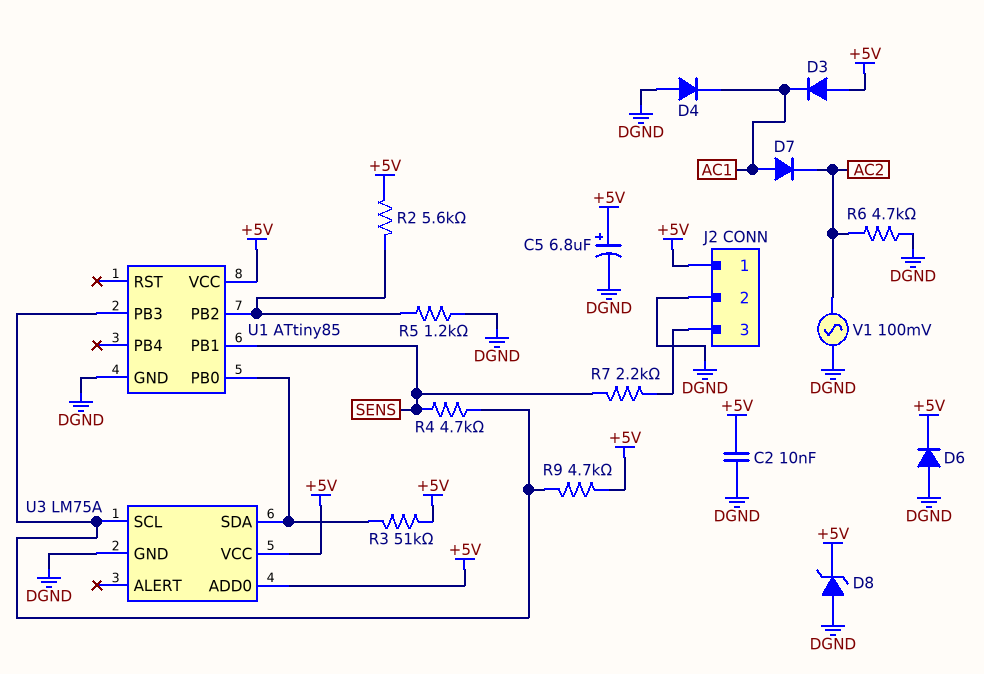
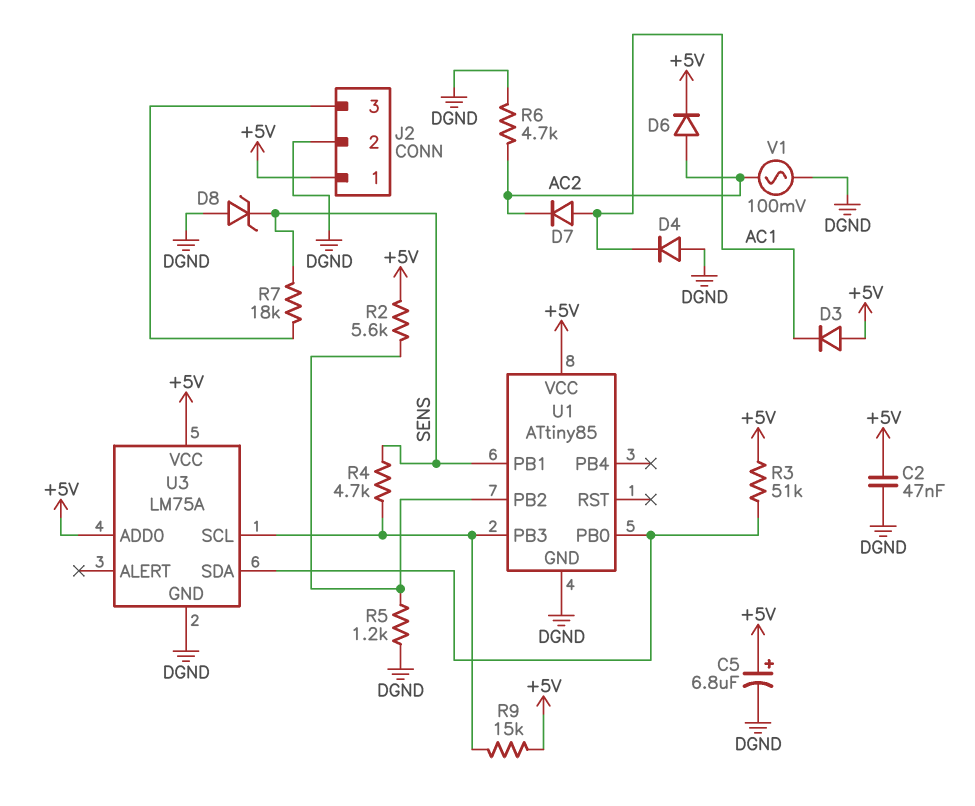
C2: 10nF (+5V, DGND) -> 47nF (+5V, DGND)
D6: diode (A DGND, K +5V) -> diode (A AC2, K +5V)
D8: zener (A DGND, K +5V) -> zener (A DGND, K SENS)
R7: 2.2k (J2/3, SENS) -> 18k (J2/3, SENS)
R9: 4.7k (+5V, U1/PB3) -> 15k (+5V, U1/PB3)

